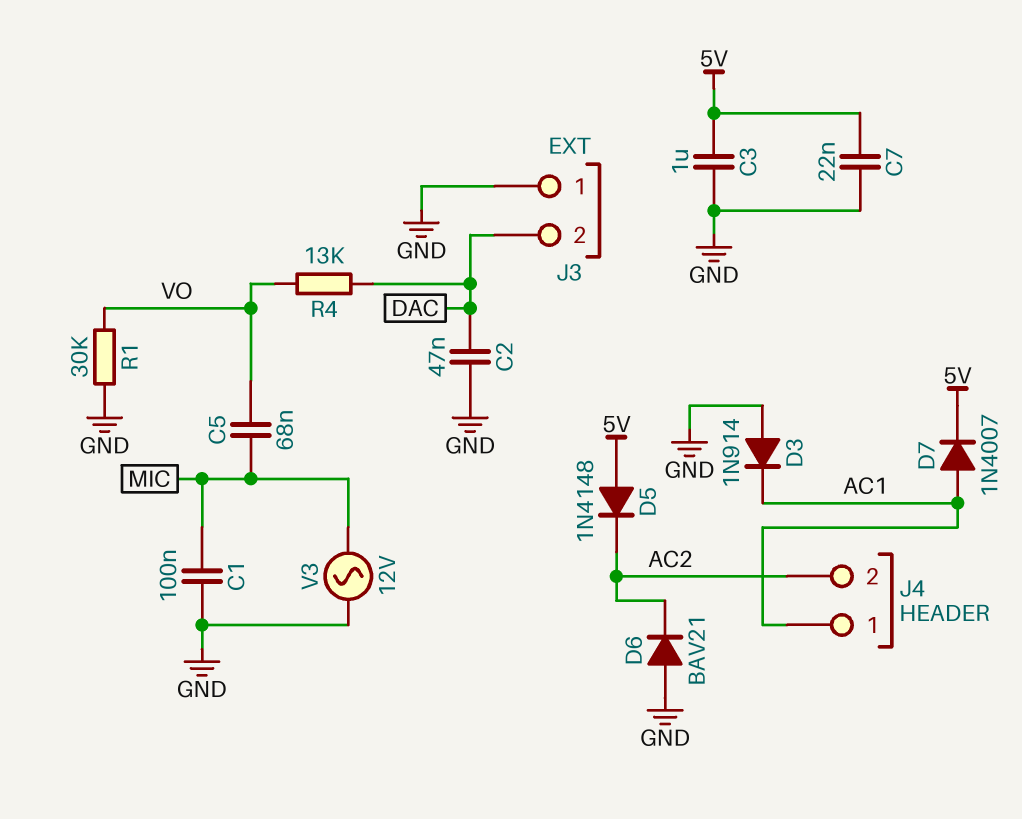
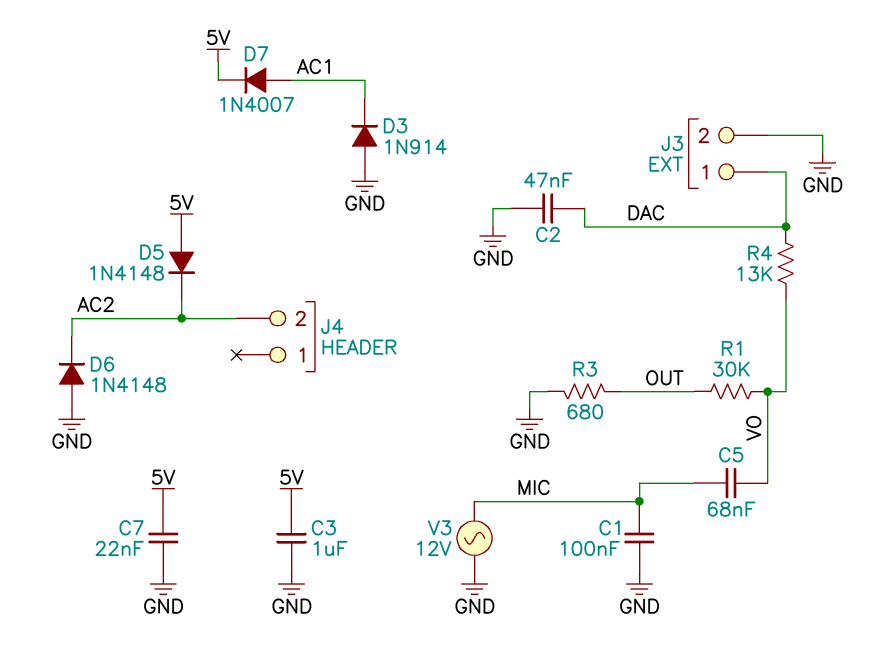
D6: diode BAV21 (A GND, K AC2) -> diode 1N4148 (A GND, K AC2)
J3 pin 1: GND -> DAC
J3 pin 2: DAC -> GND
J4 pin 1: AC1 -> none
R1: 30k (GND, VO) -> 30k (OUT, VO)
R3: none -> 680 (GND, OUT)

